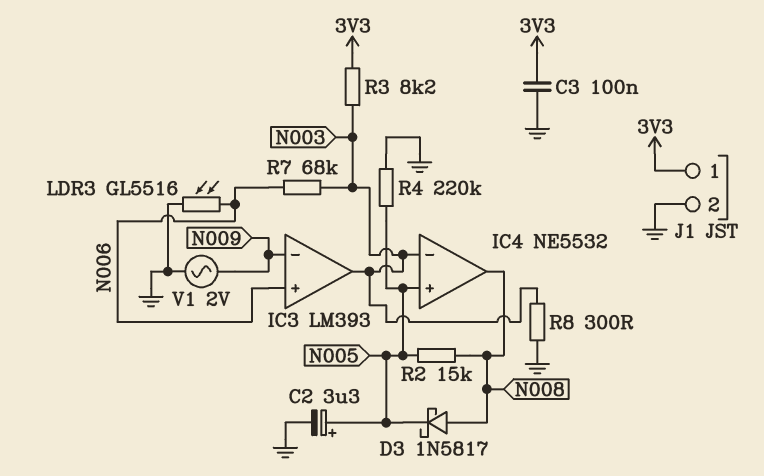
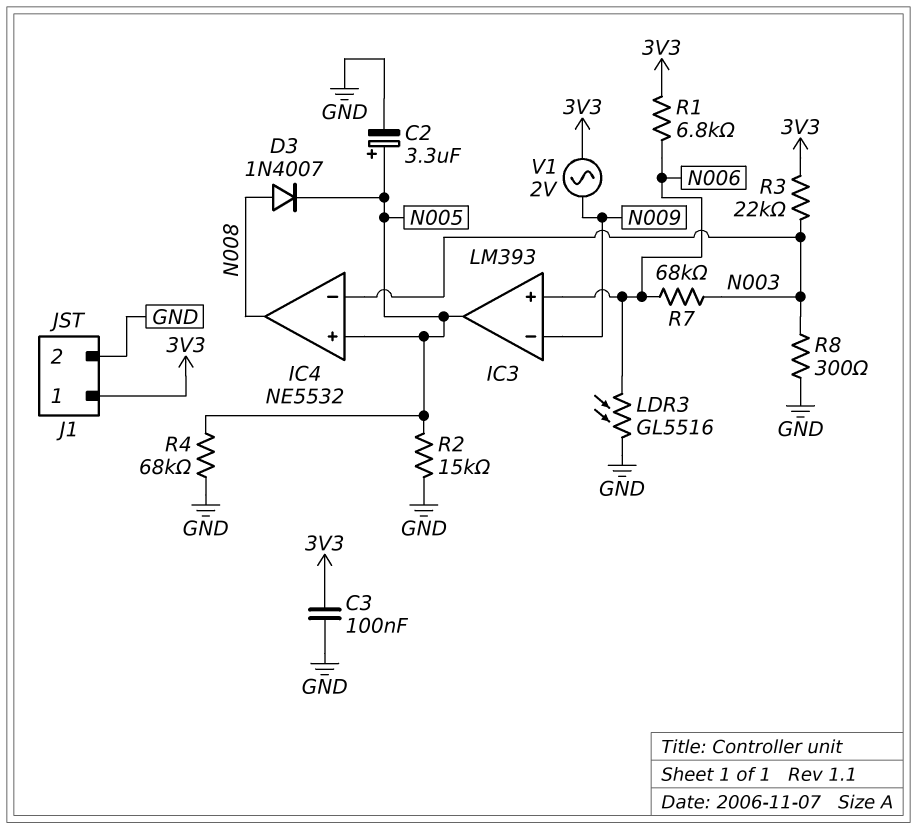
D3: schottky 1N5817 (A N008, K N005) -> diode 1N4007 (A N008, K N005)
IC3 pin out: N003 -> N005
R1: none -> 6.8k (3V3, N006)
R2: 15k (N005, N008) -> 15k (GND, N005)
R3: 8.2k (3V3, N003) -> 22k (3V3, N003)
R4: 220k (GND, N005) -> 68k (GND, N005)
V1: AC 2V (GND, N009) -> AC 2V (3V3, N009)

